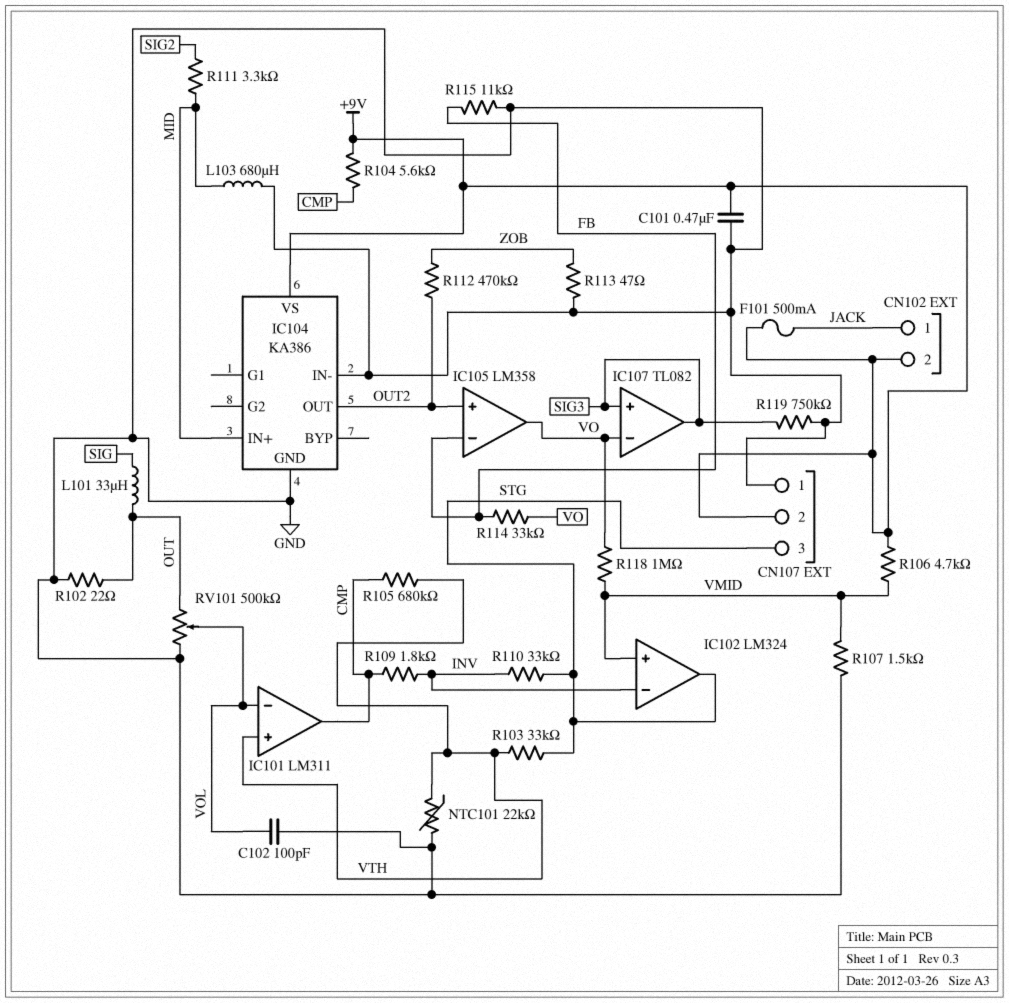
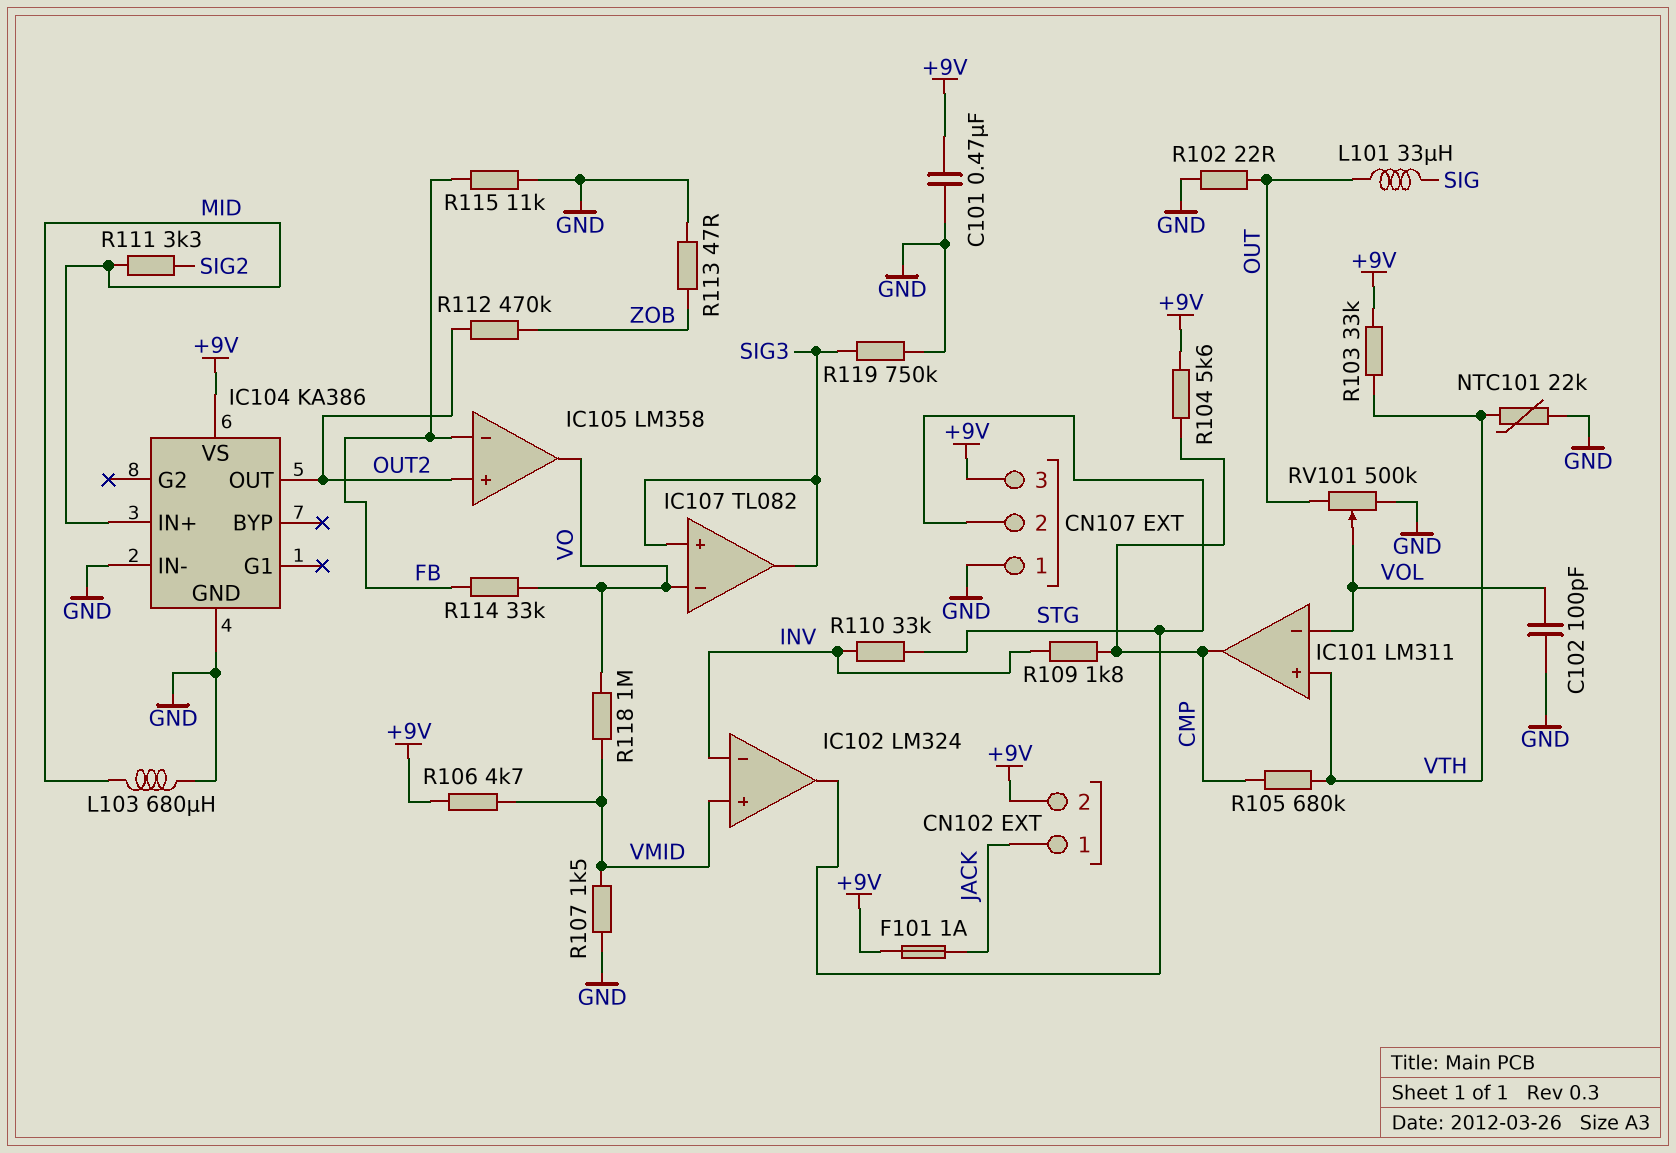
CN107 pin 2: +9V -> STG
CN107 pin 3: STG -> +9V
F101: 500mA (+9V, JACK) -> 1A (+9V, JACK)
R103: 33k (STG, VTH) -> 33k (+9V, VTH)

